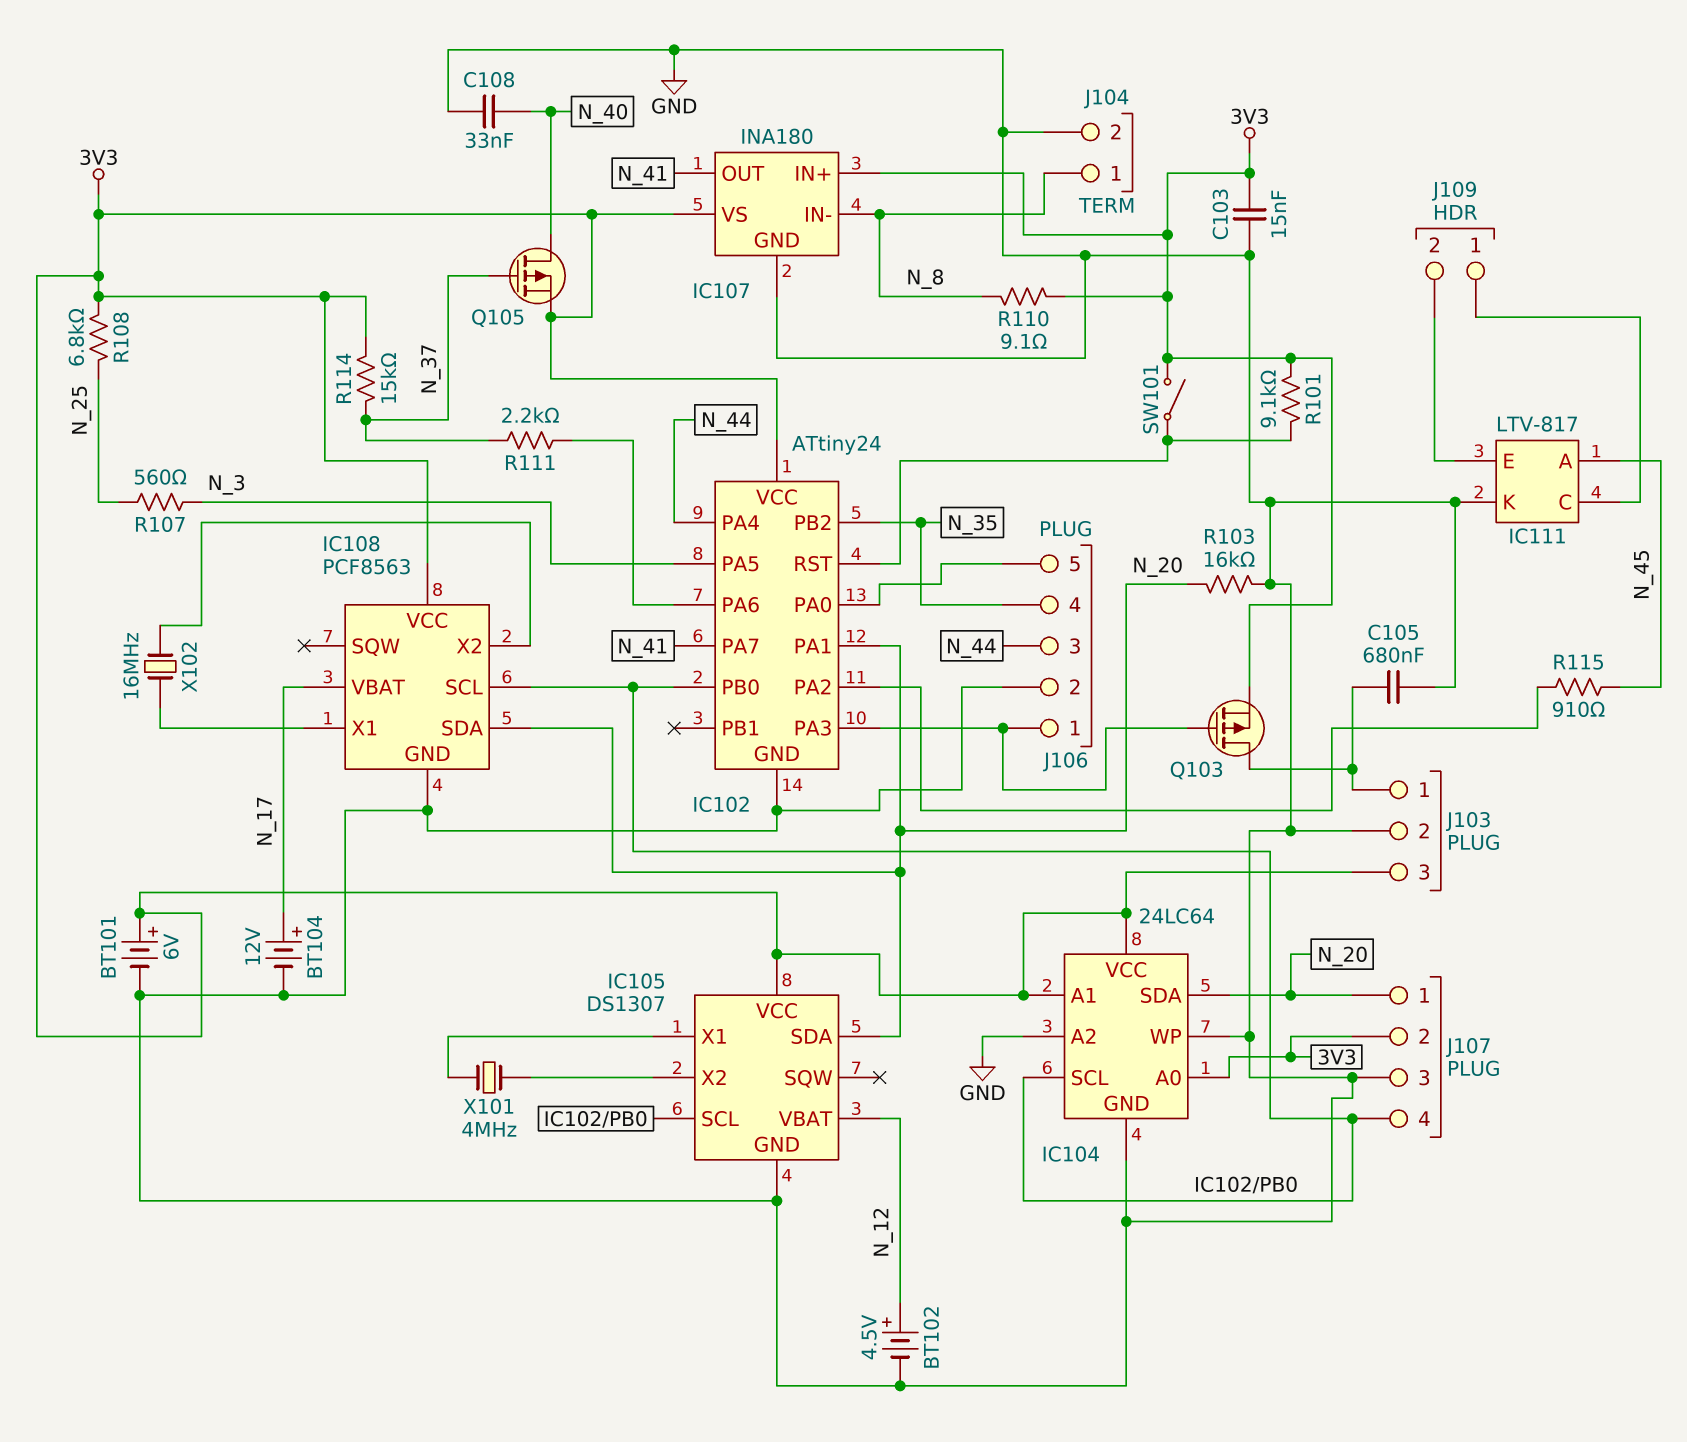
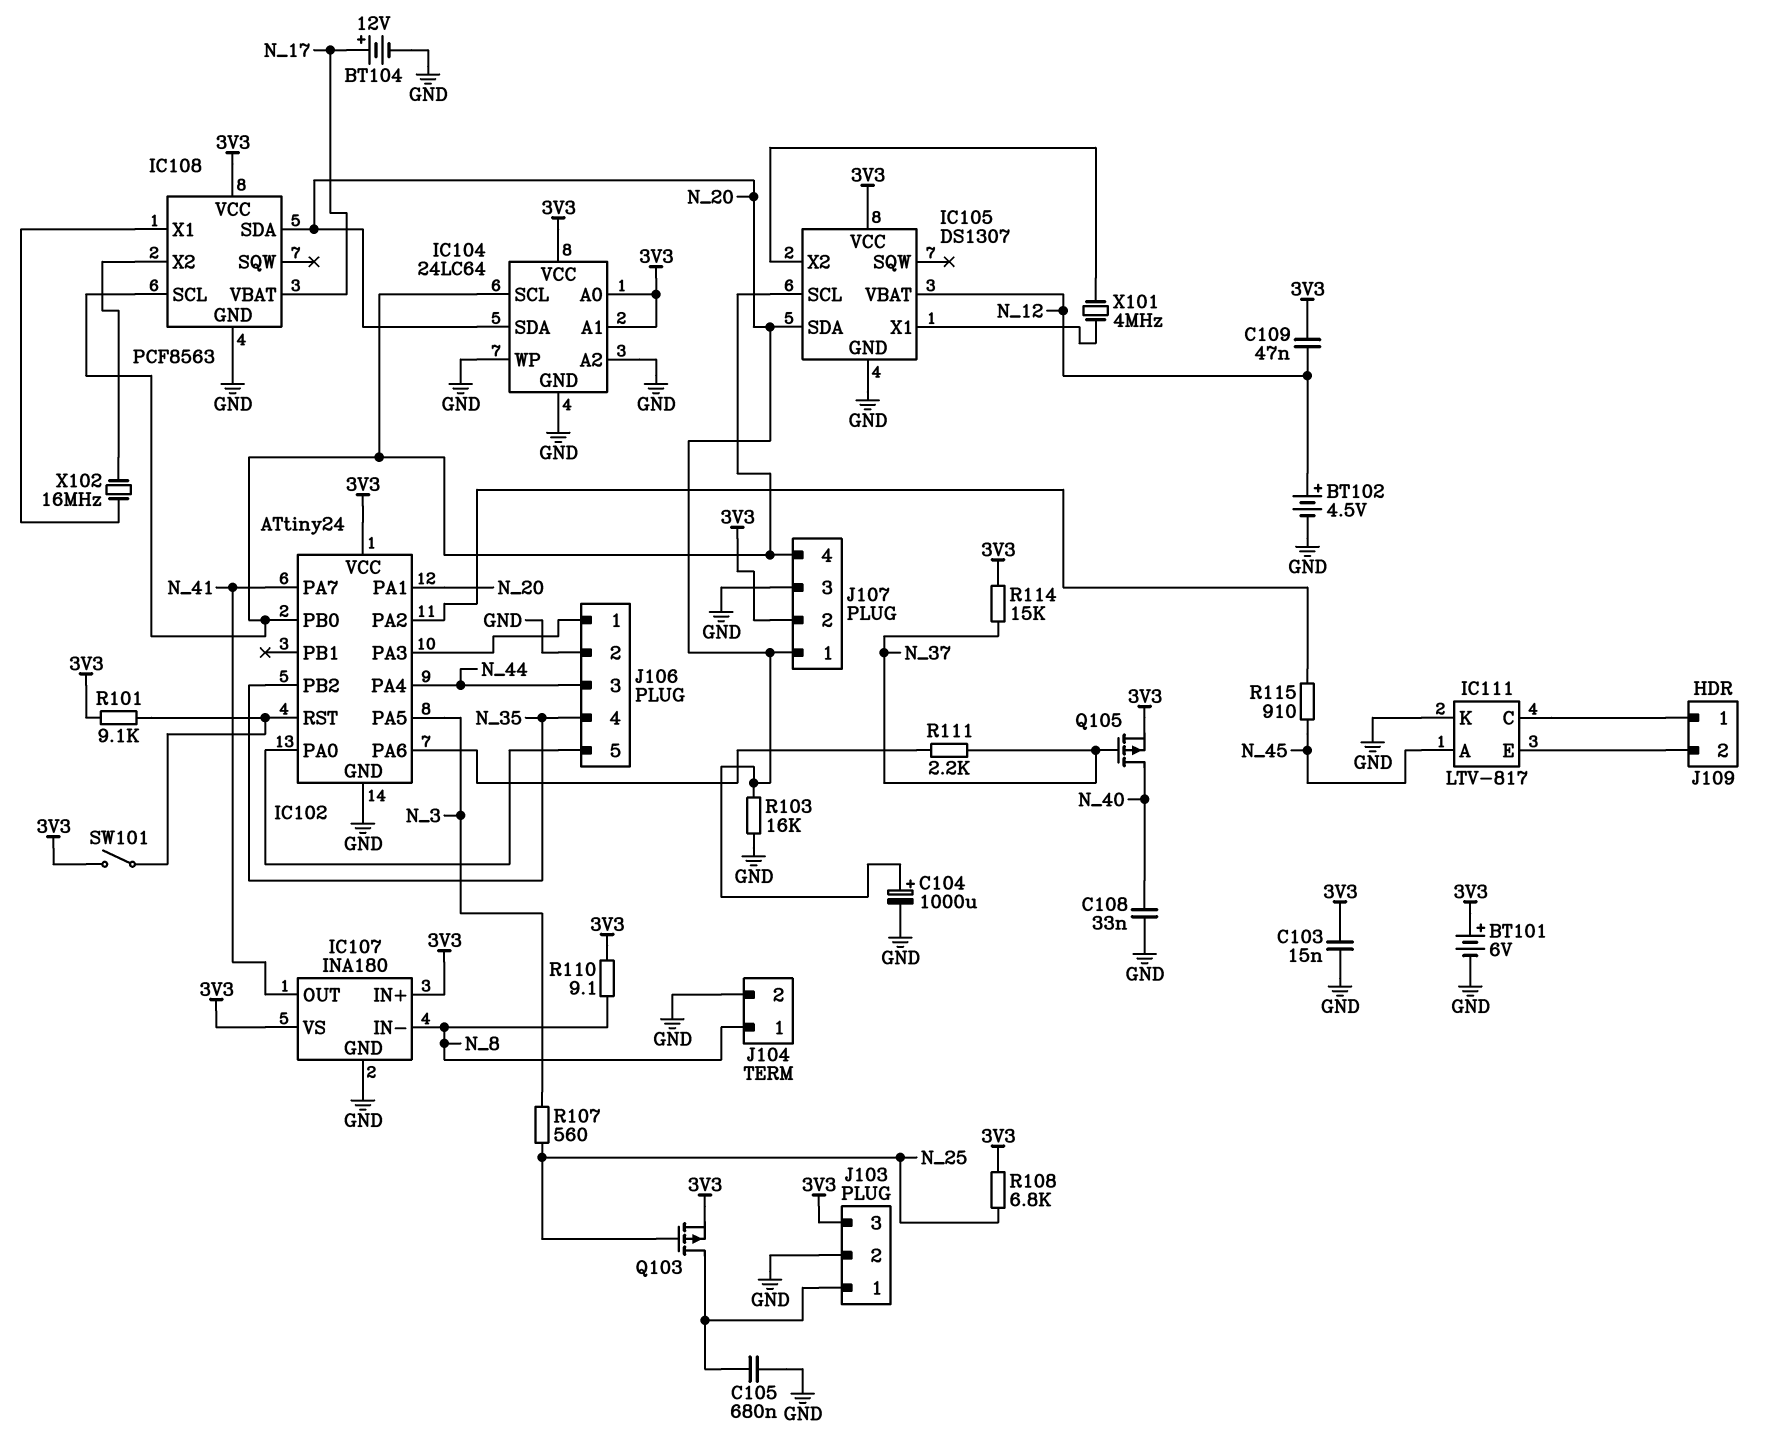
C104: none -> 1000uF (plus N_20, minus GND)
C109: none -> 47nF (3V3, N_12)
Q103: PMOS (G IC102/PA3, D J103/1, S 3V3) -> PMOS (G N_25, D J103/1, S 3V3)

